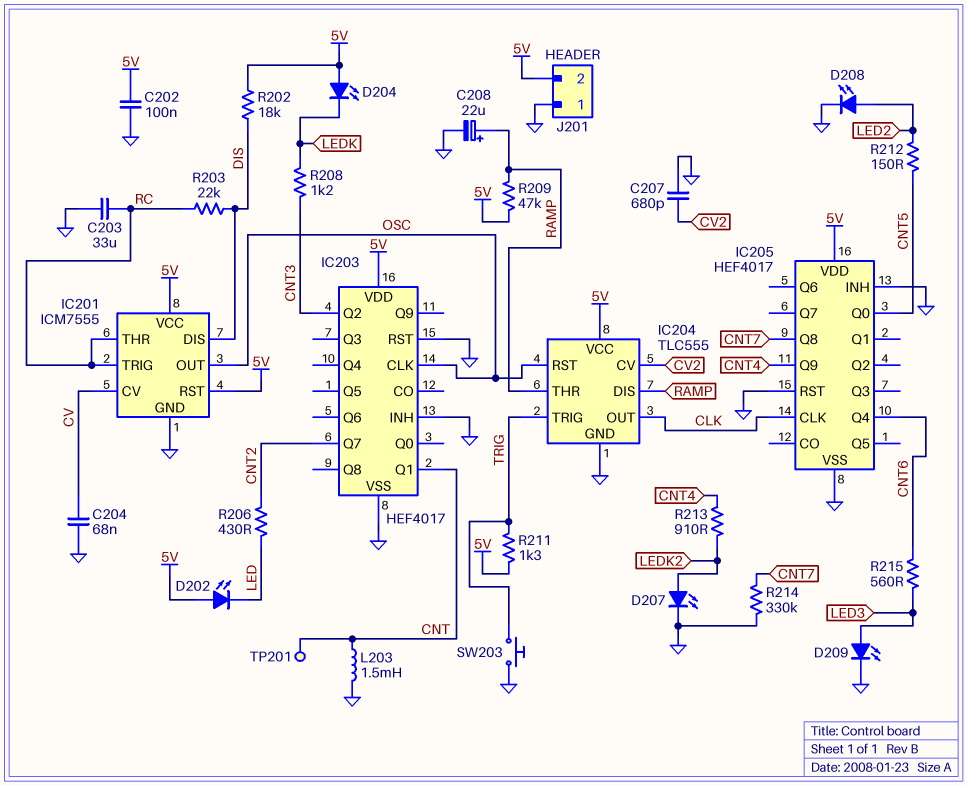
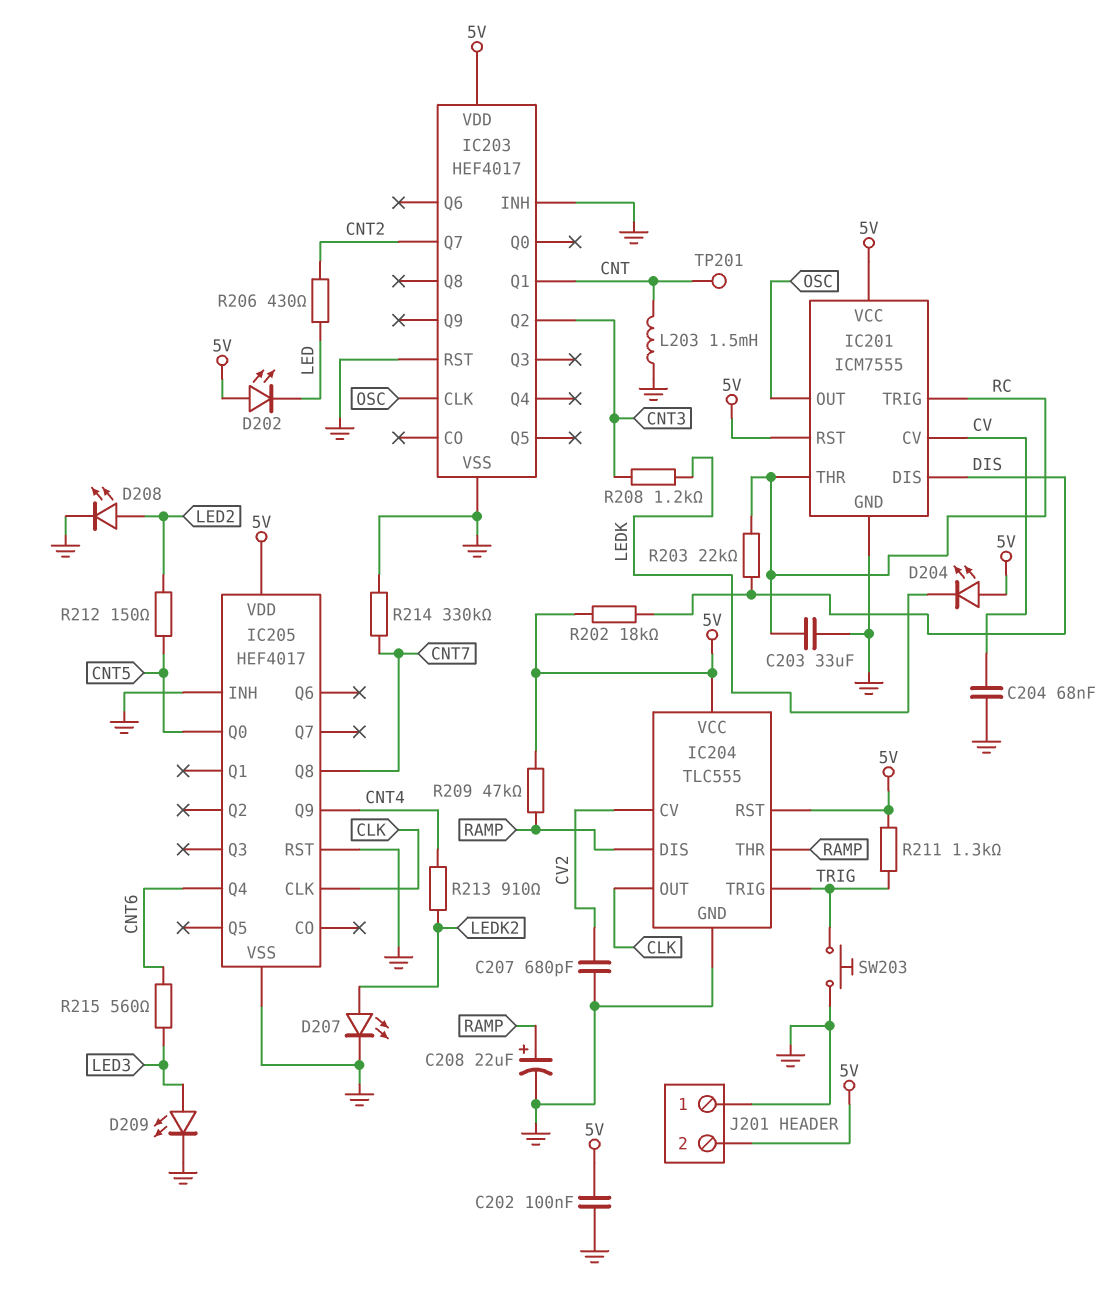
IC204 pin RST: OSC -> 5V

